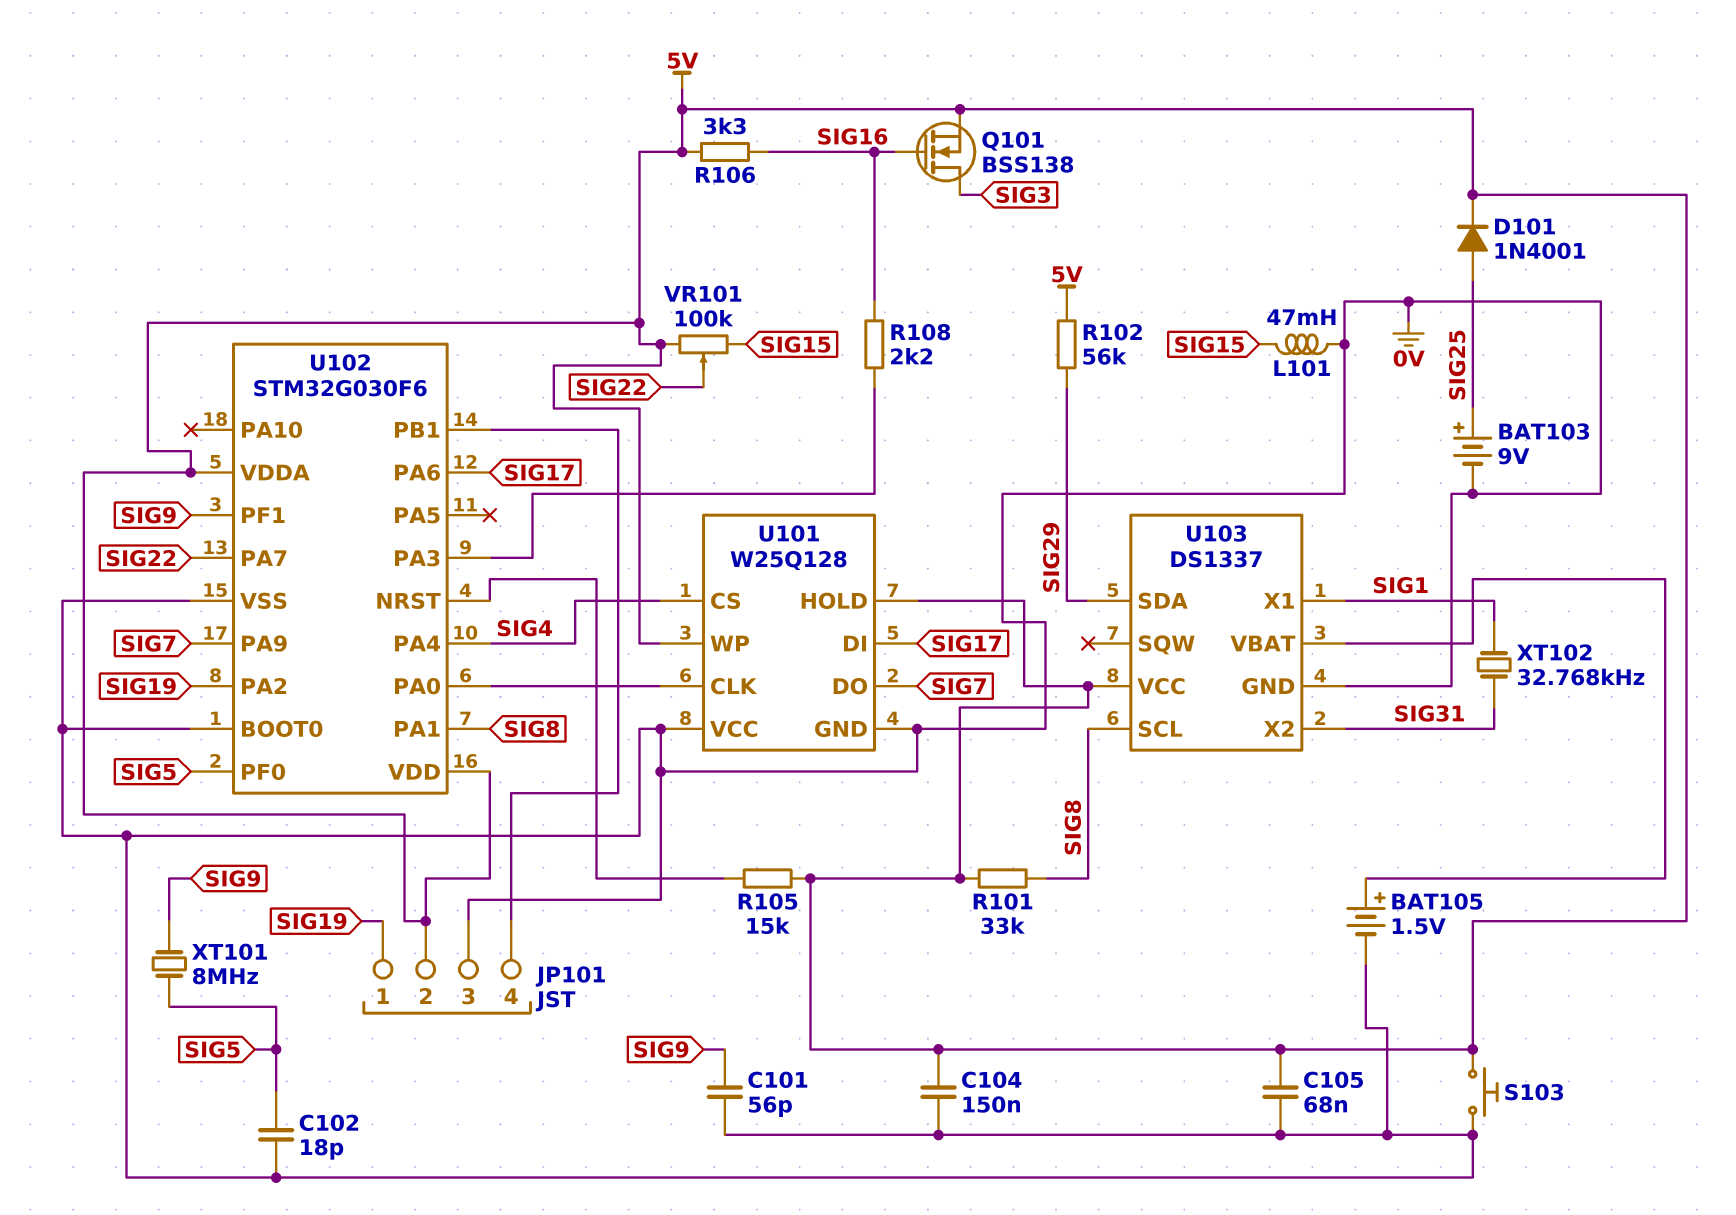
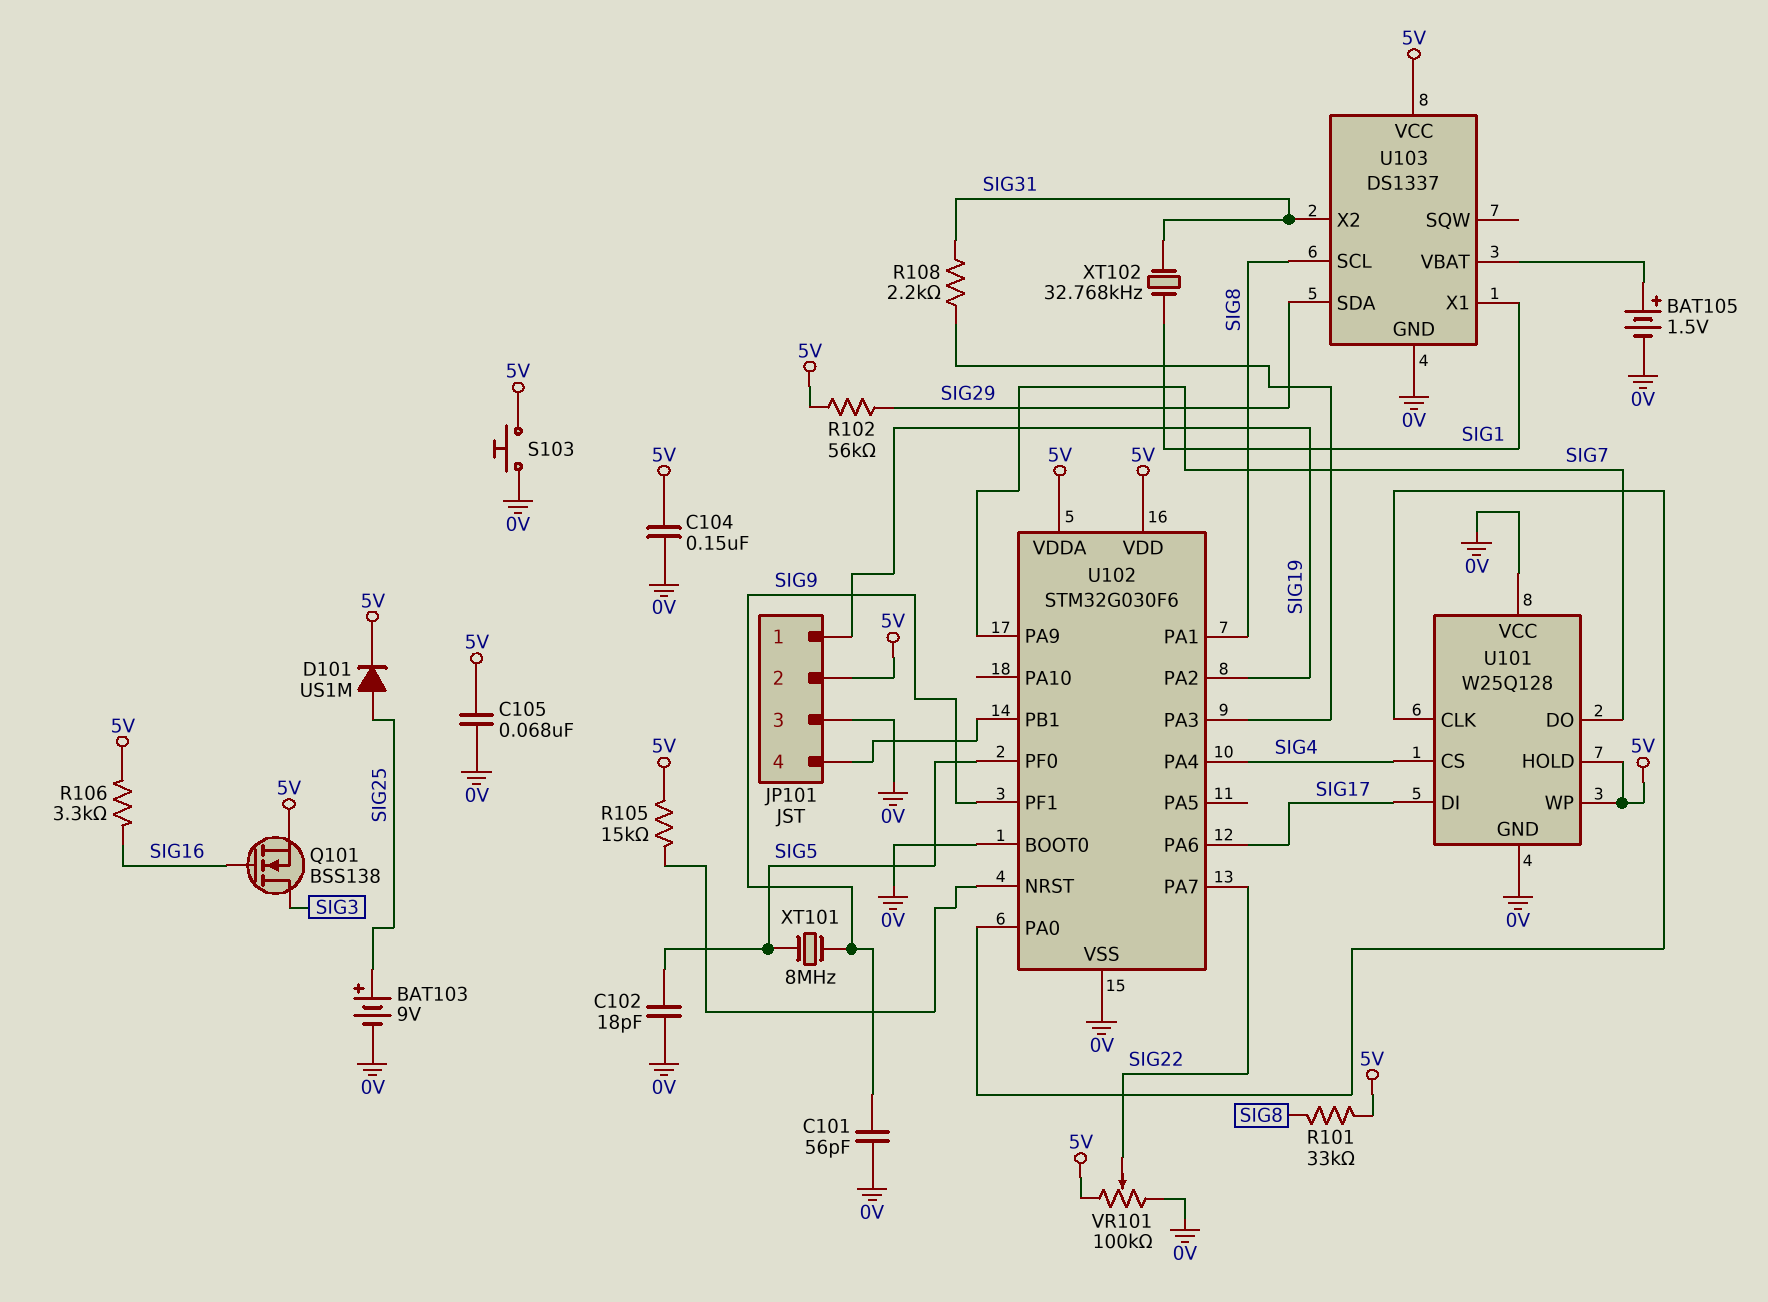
D101: diode 1N4001 (A SIG25, K 5V) -> diode US1M (A SIG25, K 5V)
L101: 47mH (0V, SIG15) -> none
R108: 2.2k (SIG16, U102/PA3) -> 2.2k (SIG31, U102/PA3)
VR101: 100k (5V, SIG15, wiper SIG22) -> 100k (0V, 5V, wiper SIG22)

